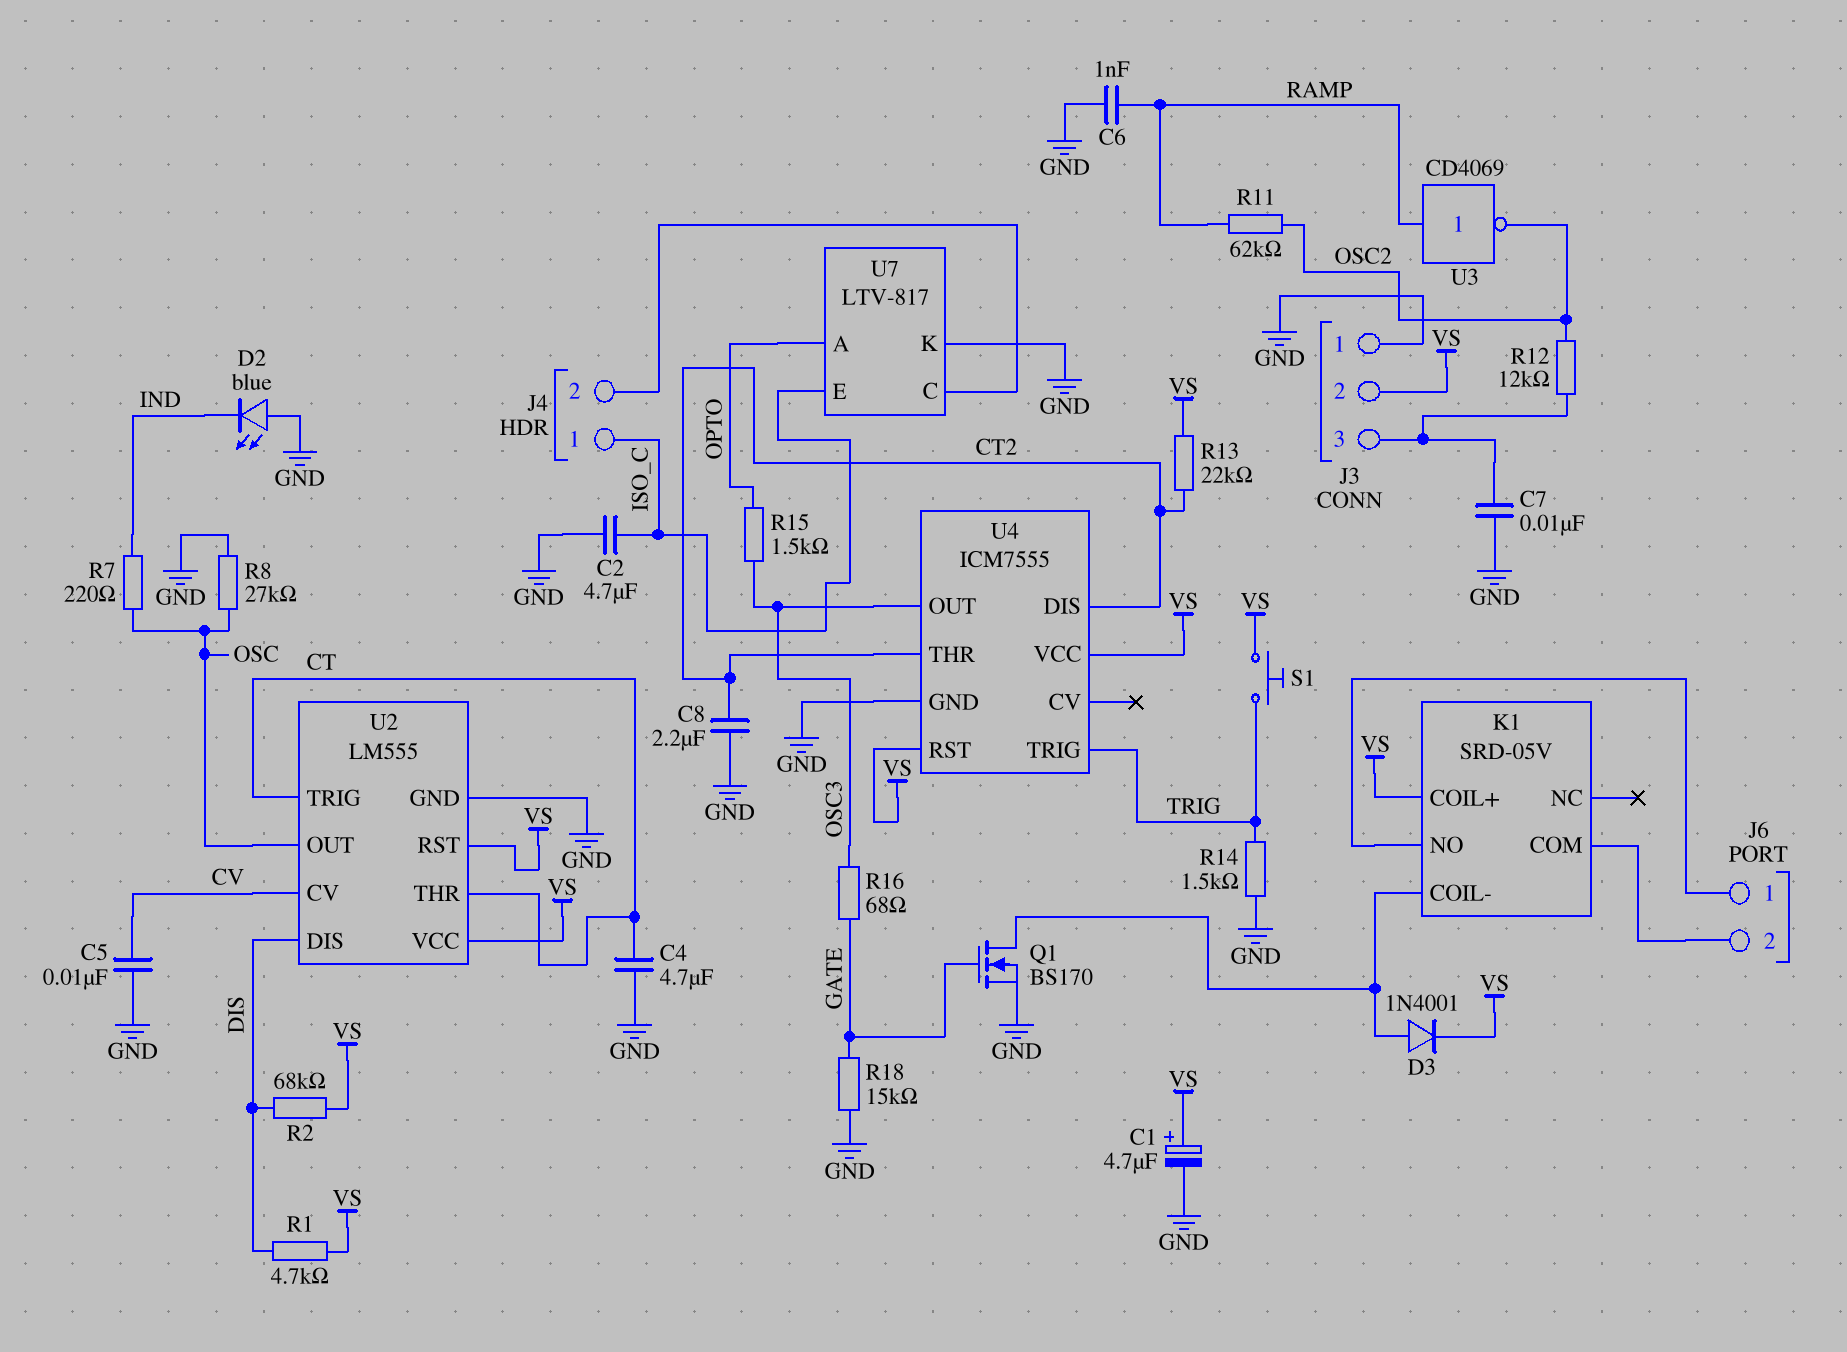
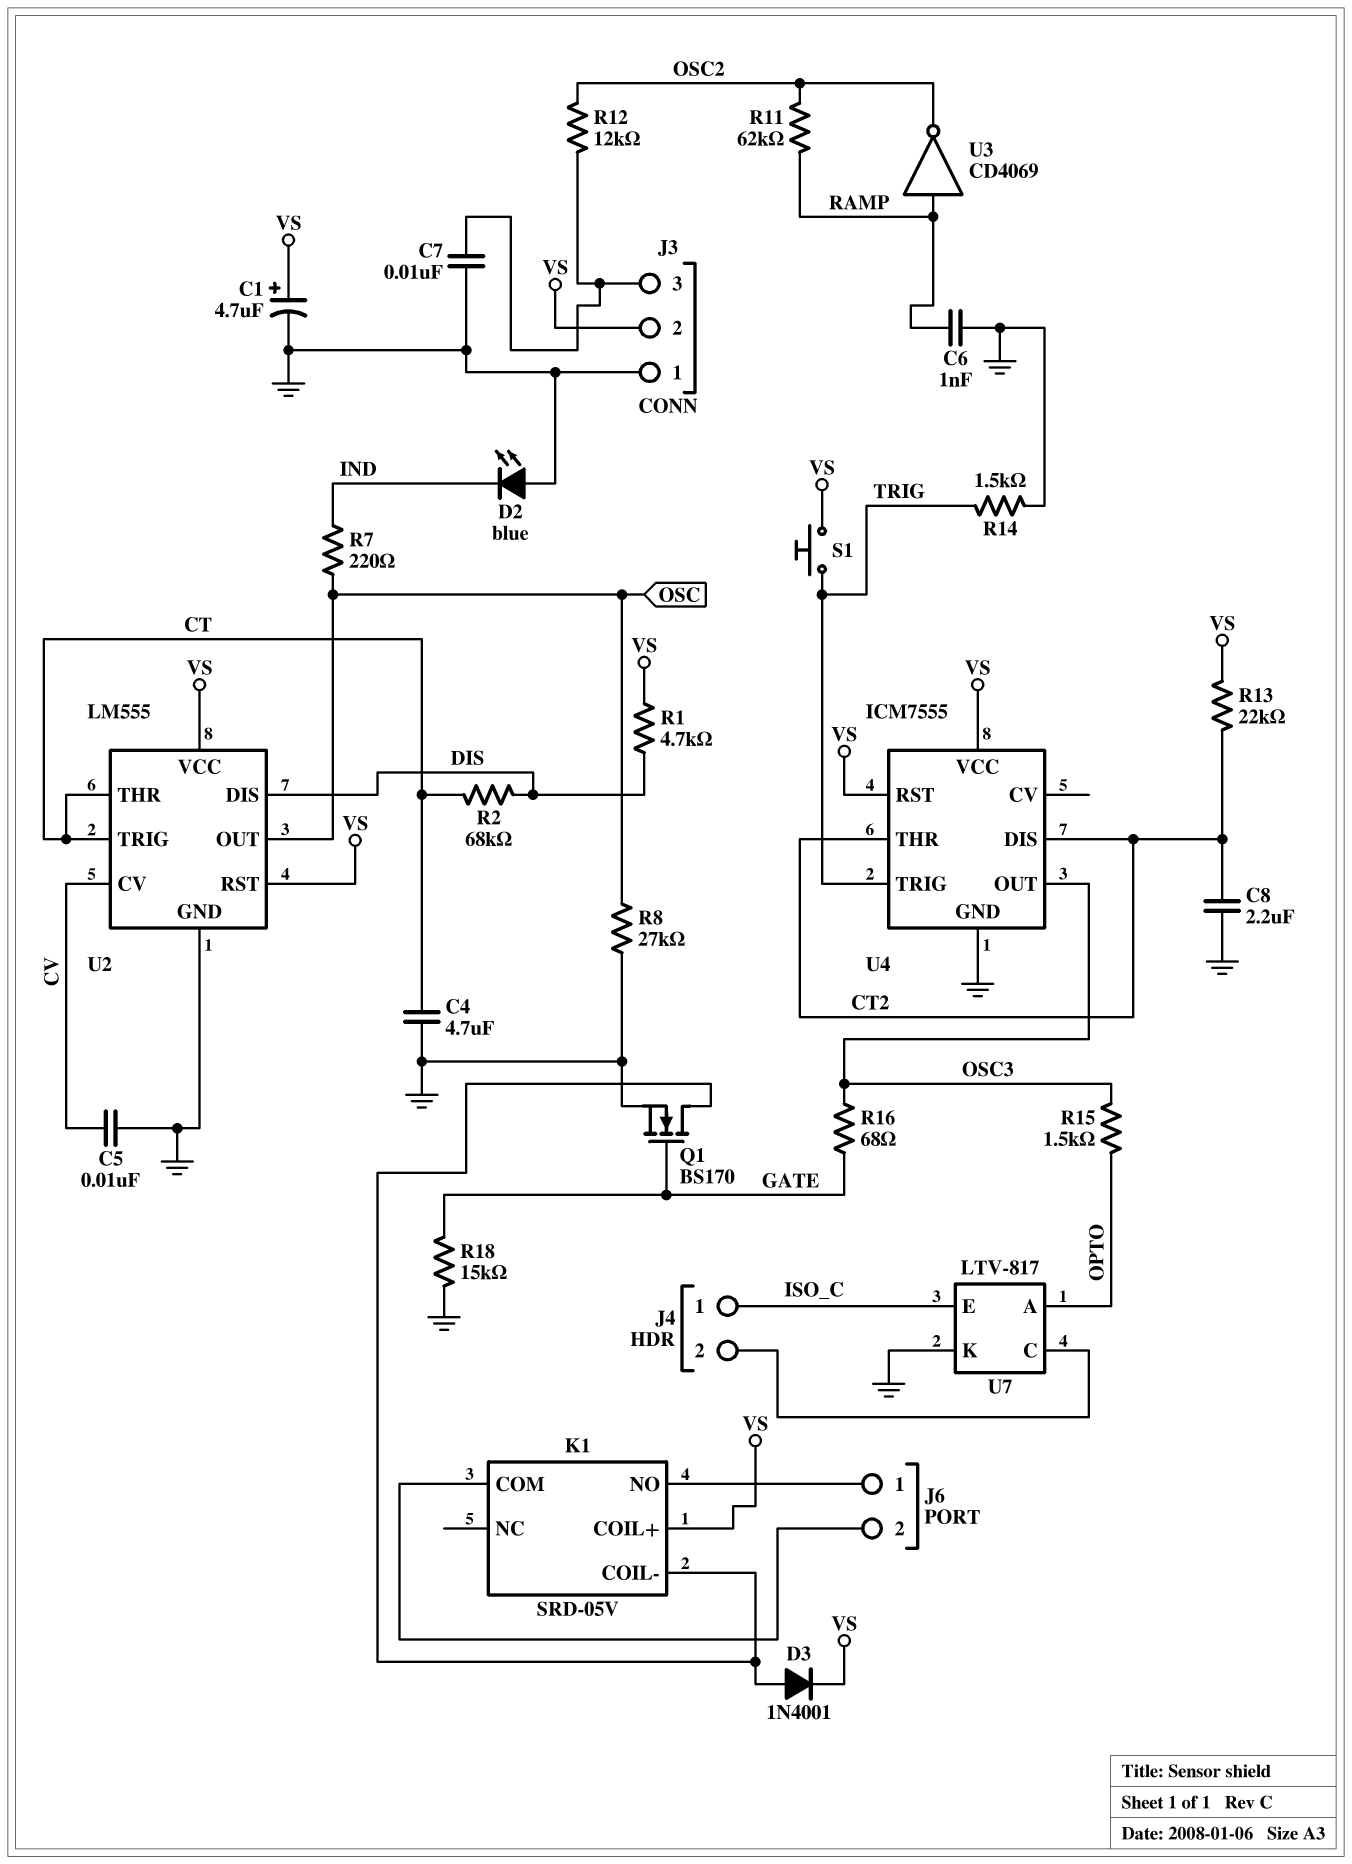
C2: 4.7uF (GND, ISO_C) -> none
R2: 68k (DIS, VS) -> 68k (CT, DIS)

